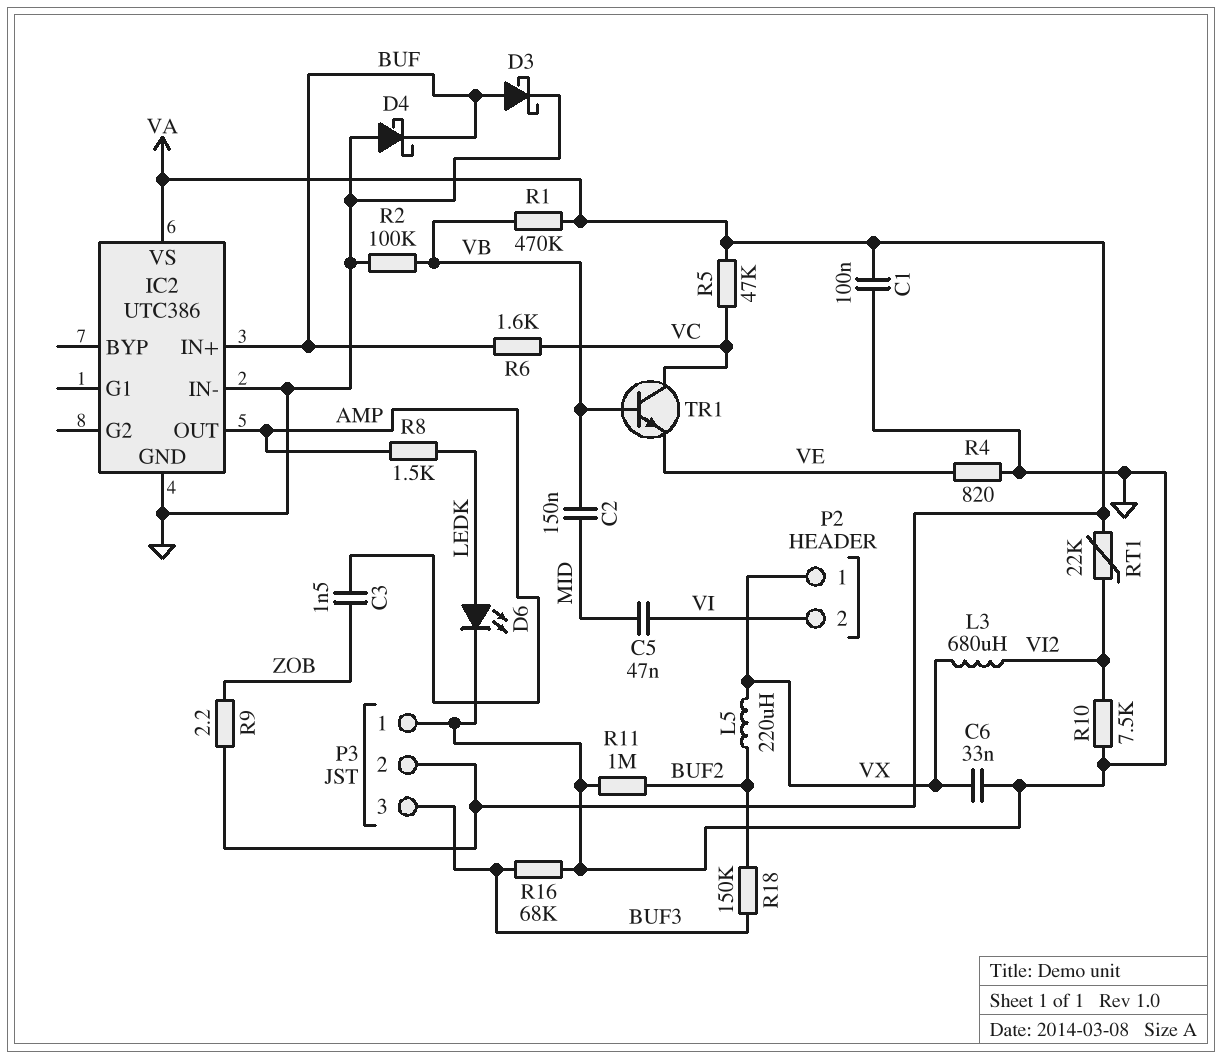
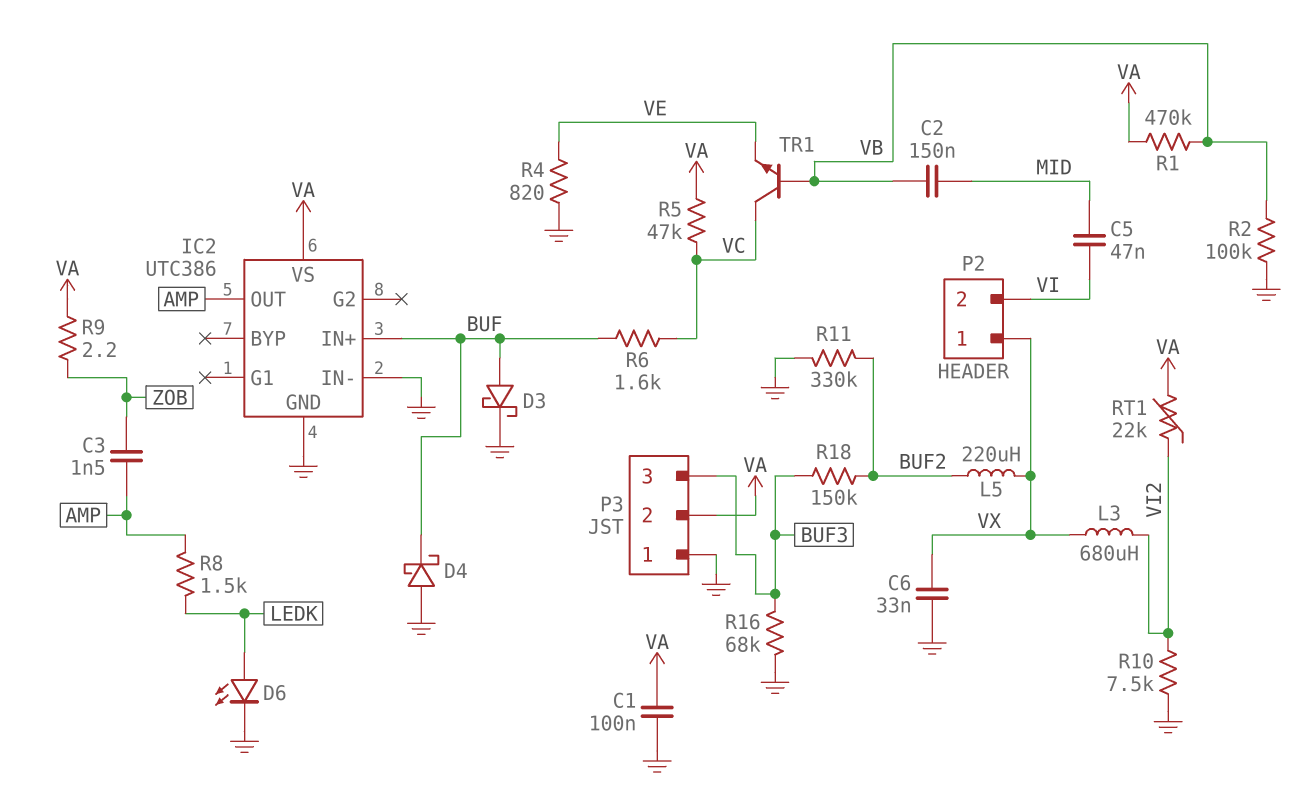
R11: 1M (BUF2, GND) -> 330k (BUF2, GND)

